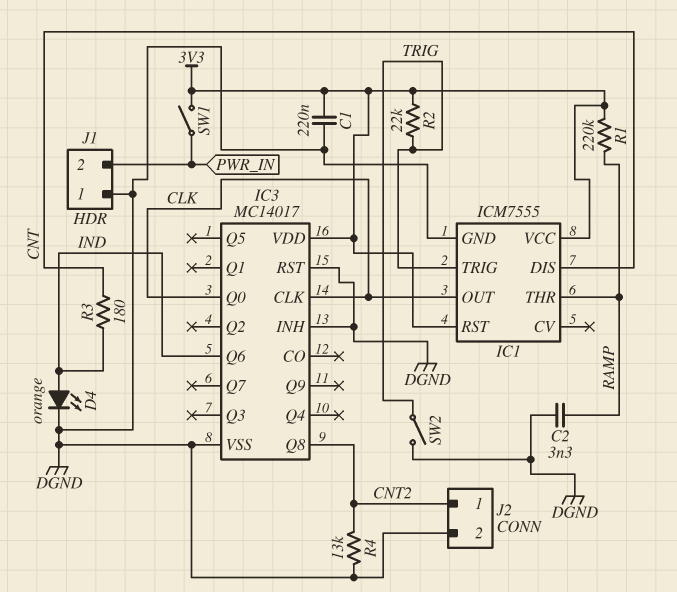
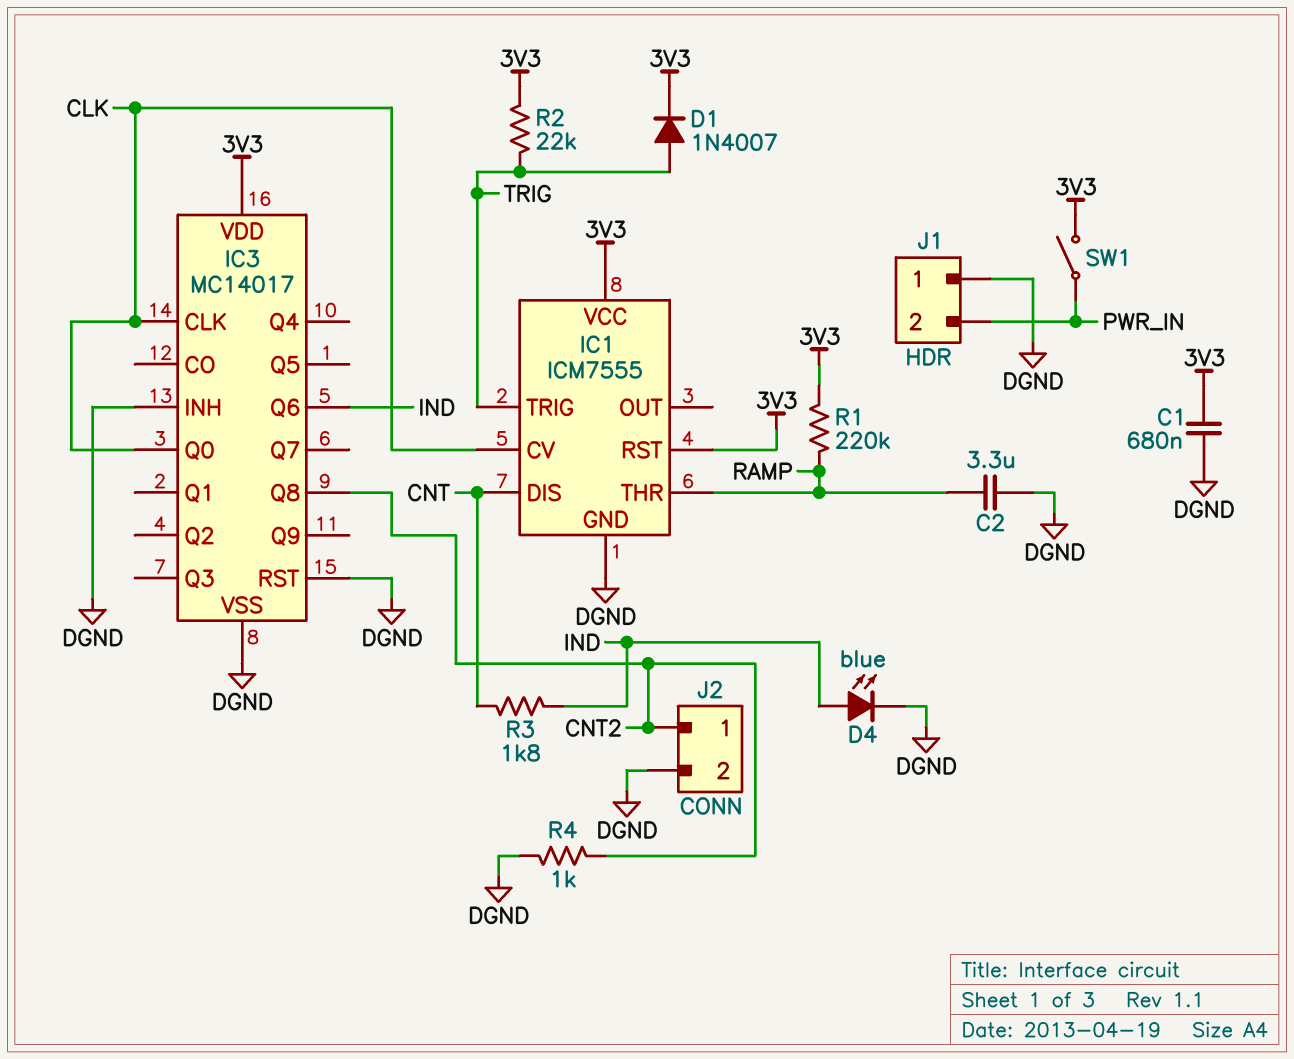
C1: 220nF (3V3, DGND) -> 680nF (3V3, DGND)
C2: 3.3nF (DGND, RAMP) -> 3.3uF (DGND, RAMP)
D1: none -> diode 1N4007 (A TRIG, K 3V3)
D4: LED orange (A IND, K DGND) -> LED blue (A IND, K DGND)
IC1 pin CV: none -> CLK
IC1 pin OUT: CLK -> none
R3: 180 (CNT, IND) -> 1.8k (CNT, IND)
R4: 13k (CNT2, DGND) -> 1k (CNT2, DGND)
SW2: switch (DGND, TRIG) -> none

